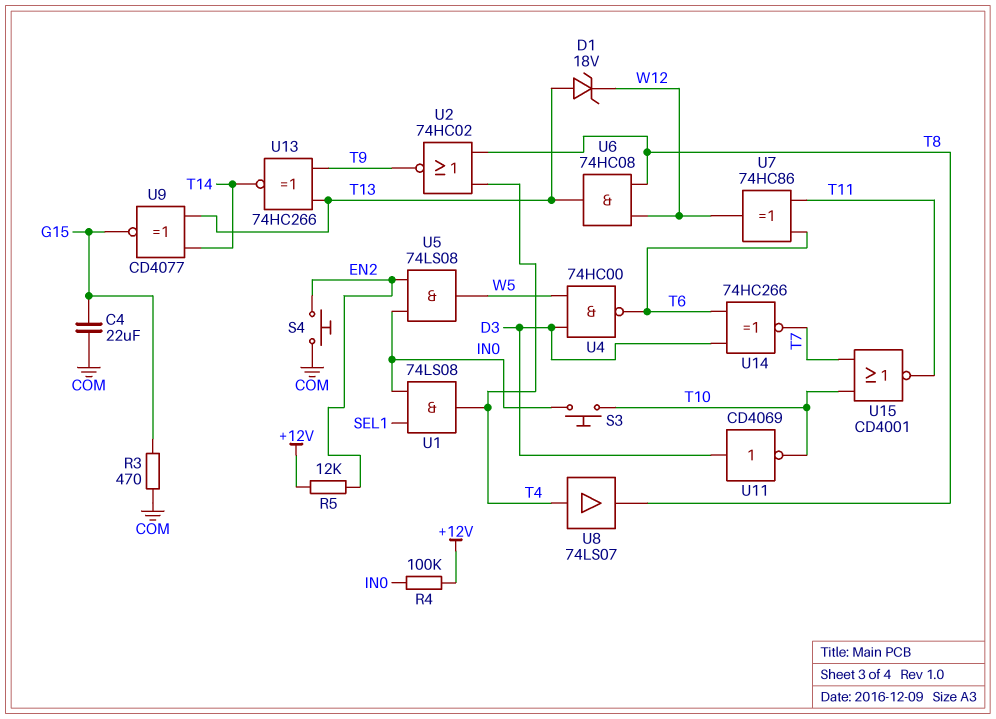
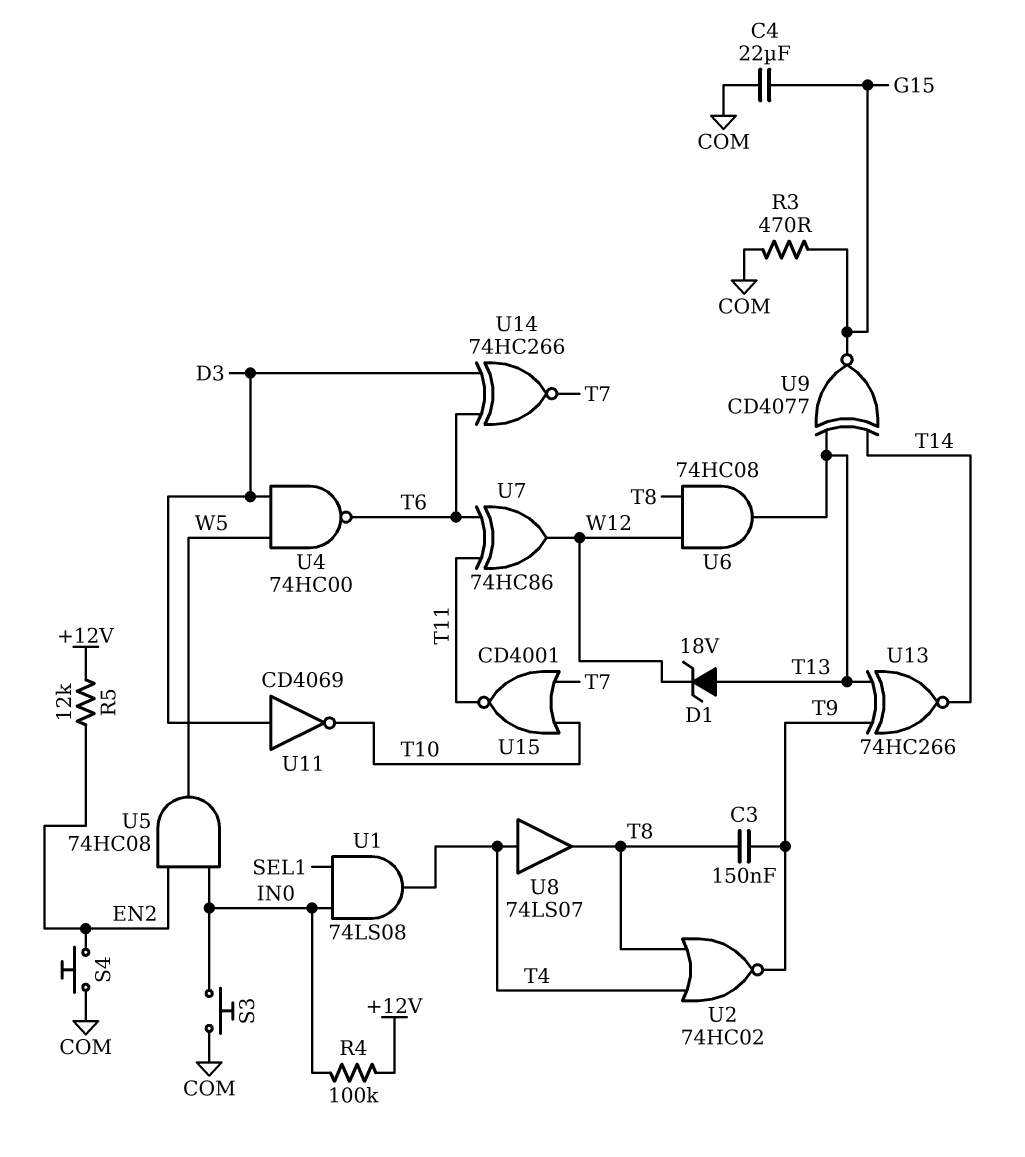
C3: none -> 150nF (T8, T9)
S3: button (IN0, T10) -> button (COM, IN0)
U5: AND 74LS08 (in EN2, in IN0, out W5) -> AND 74HC08 (in EN2, in IN0, out W5)

